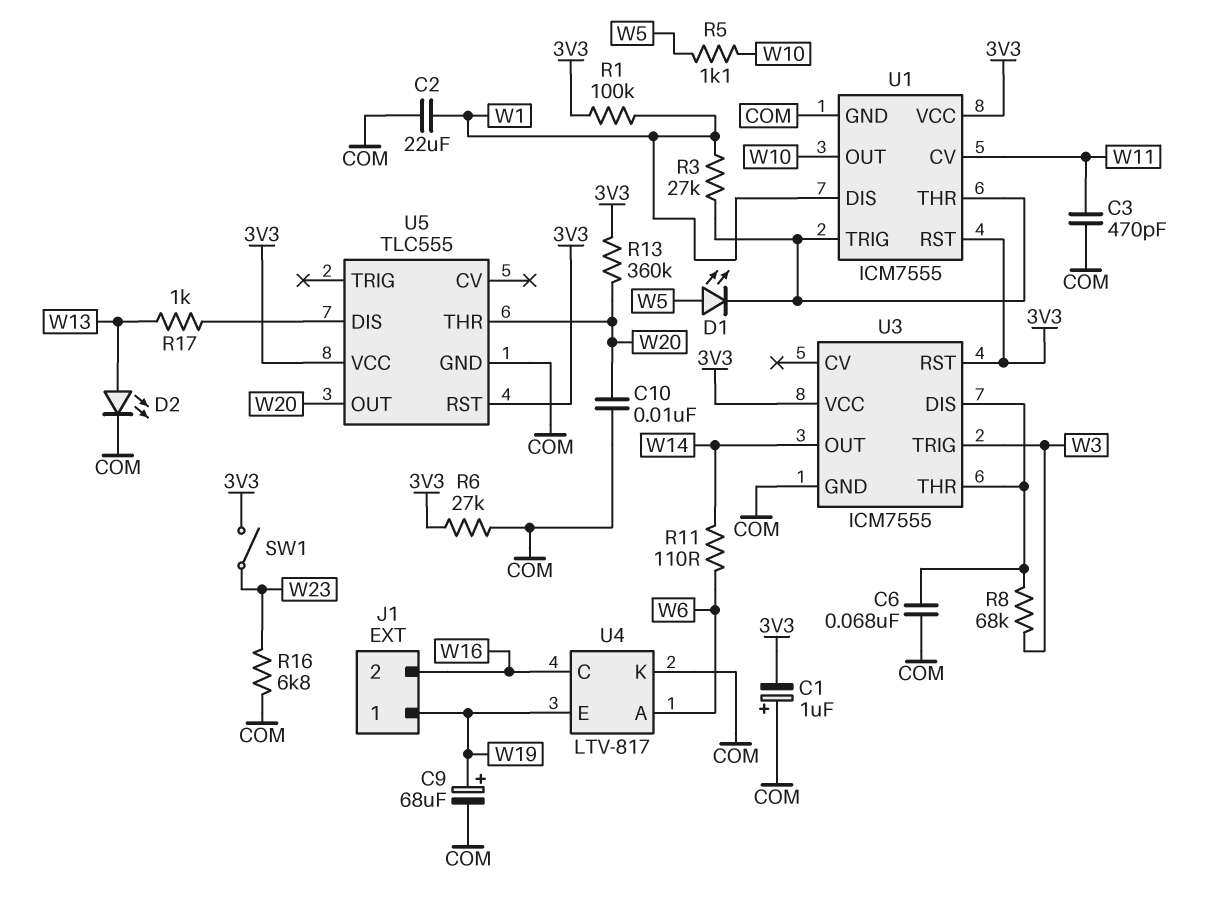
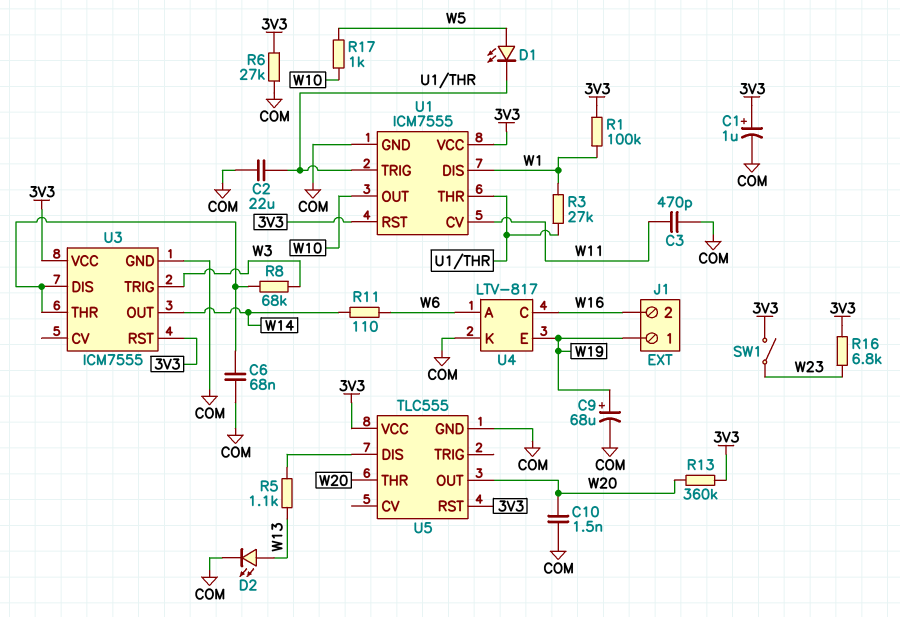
C1: 1uF (plus COM, minus 3V3) -> 1uF (plus 3V3, minus COM)
C2: 22uF (COM, W1) -> 22uF (COM, U1/THR)
C10: 10nF (COM, W20) -> 1.5nF (COM, W20)
R5: 1.1k (W5, W10) -> 1.1k (U5/DIS, W13)
R16: 6.8k (COM, W23) -> 6.8k (3V3, W23)
R17: 1k (U5/DIS, W13) -> 1k (W5, W10)

